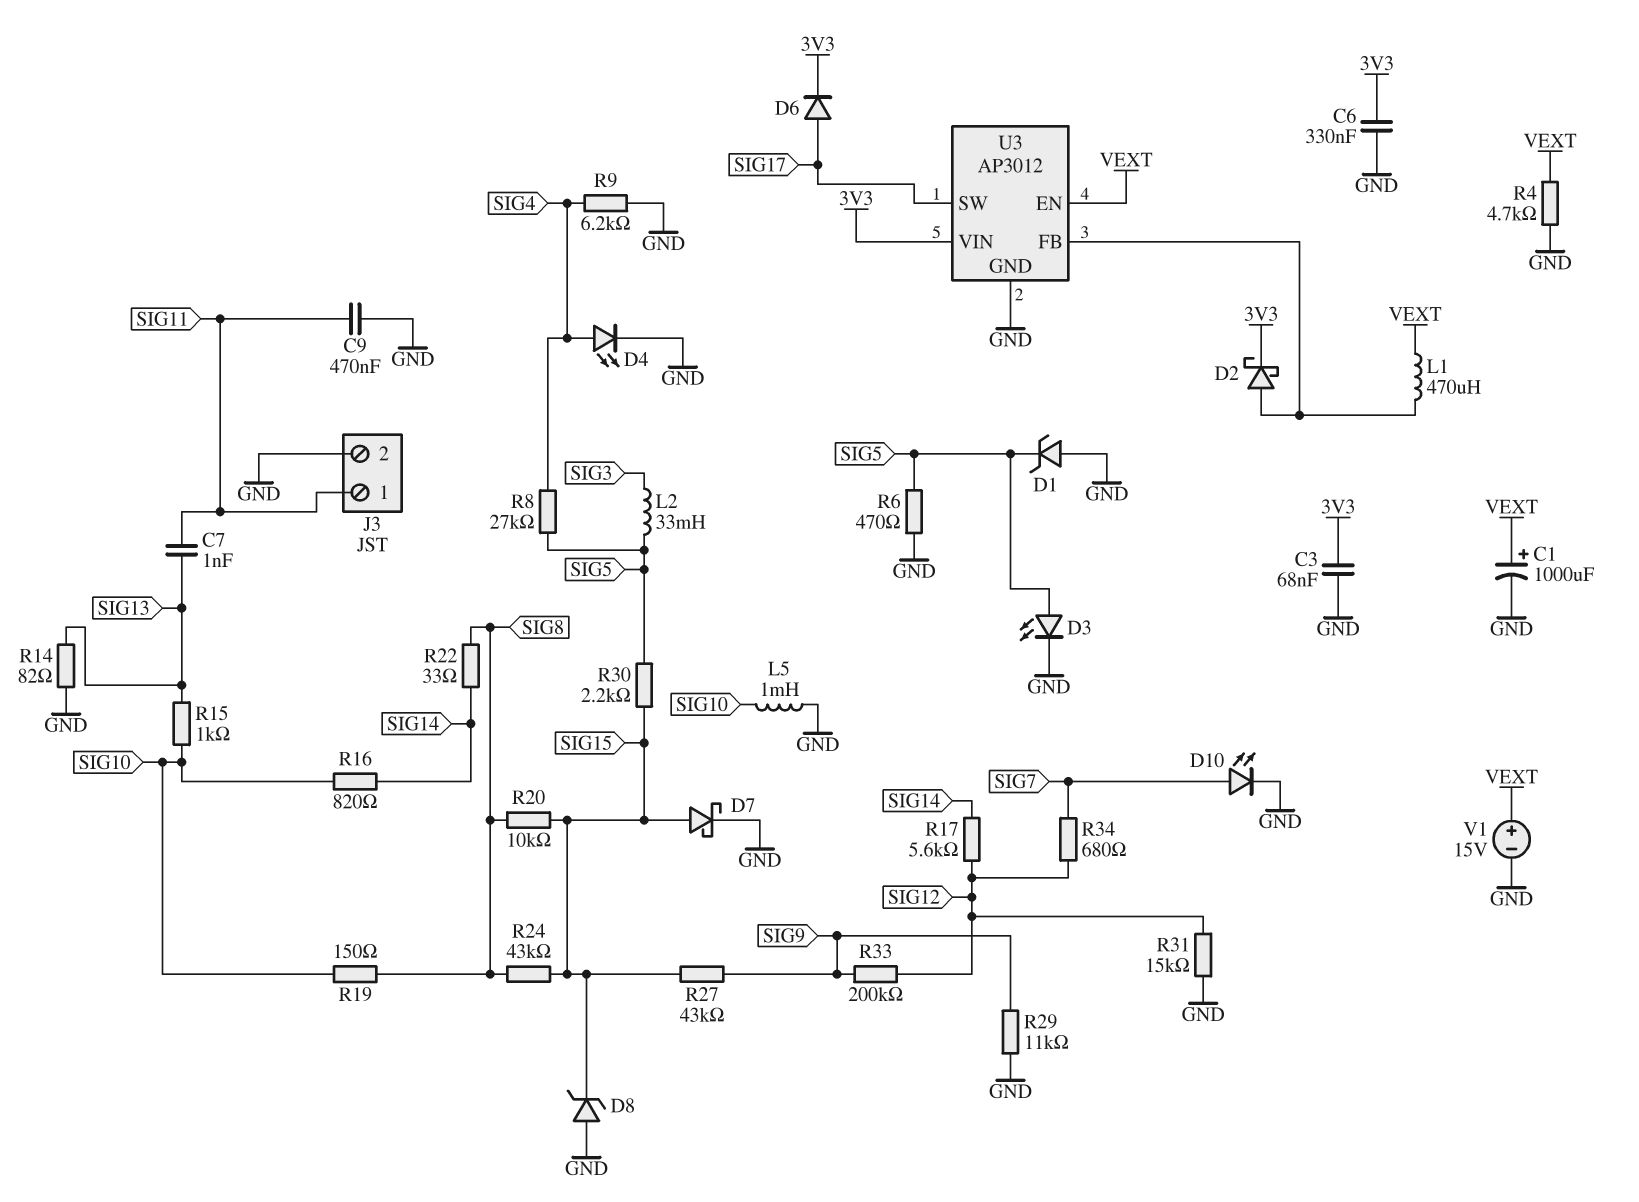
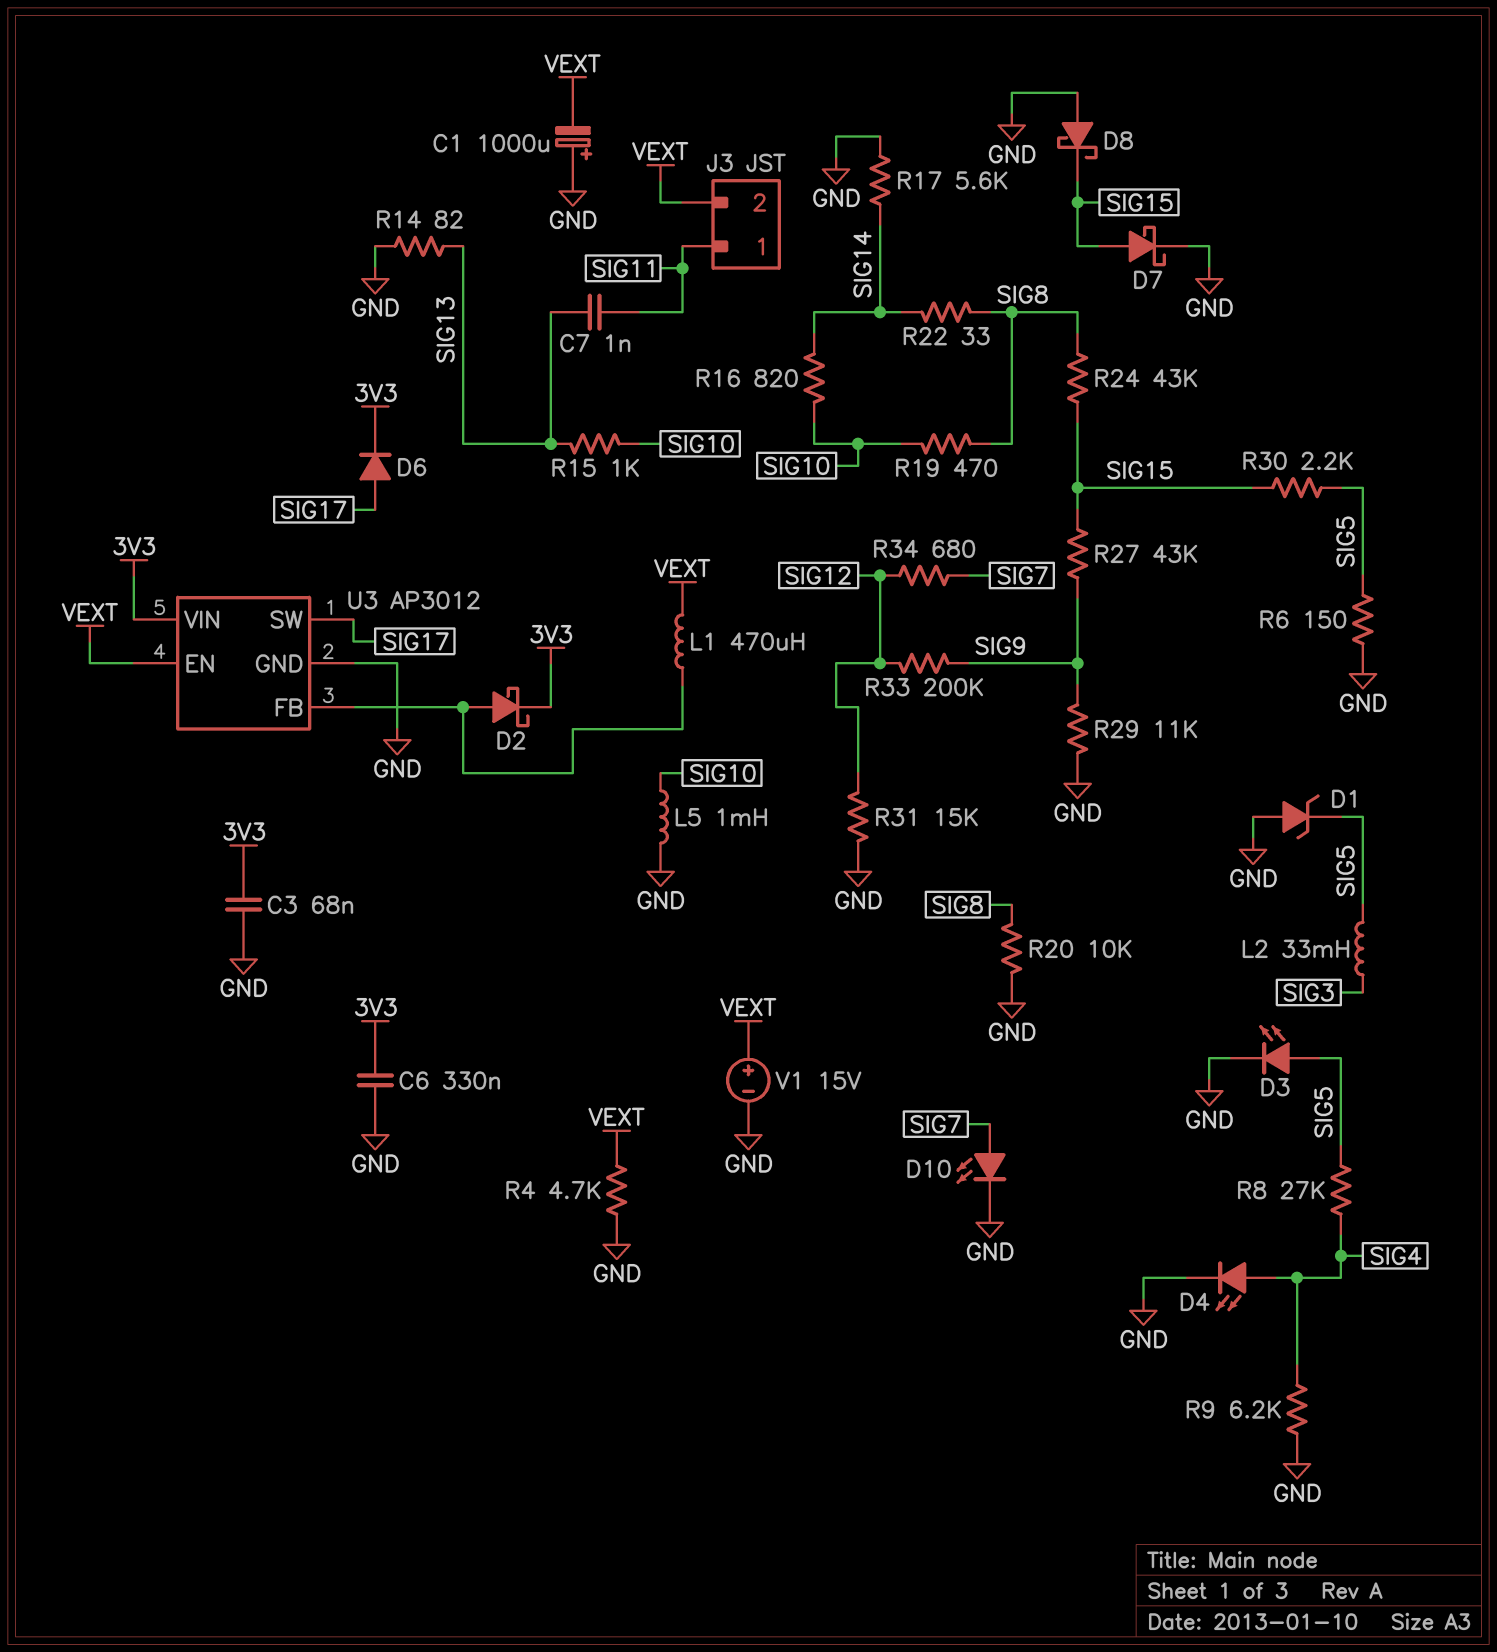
C1: 1000uF (plus VEXT, minus GND) -> 1000uF (plus GND, minus VEXT)
C9: 470nF (GND, SIG11) -> none
D8: zener (A GND, K SIG15) -> schottky (A GND, K SIG15)
J3 pin 2: GND -> VEXT
R6: 470 (GND, SIG5) -> 150 (GND, SIG5)
R17: 5.6k (SIG12, SIG14) -> 5.6k (GND, SIG14)
R19: 150 (SIG8, SIG10) -> 470 (SIG8, SIG10)
R20: 10k (SIG8, SIG15) -> 10k (GND, SIG8)

